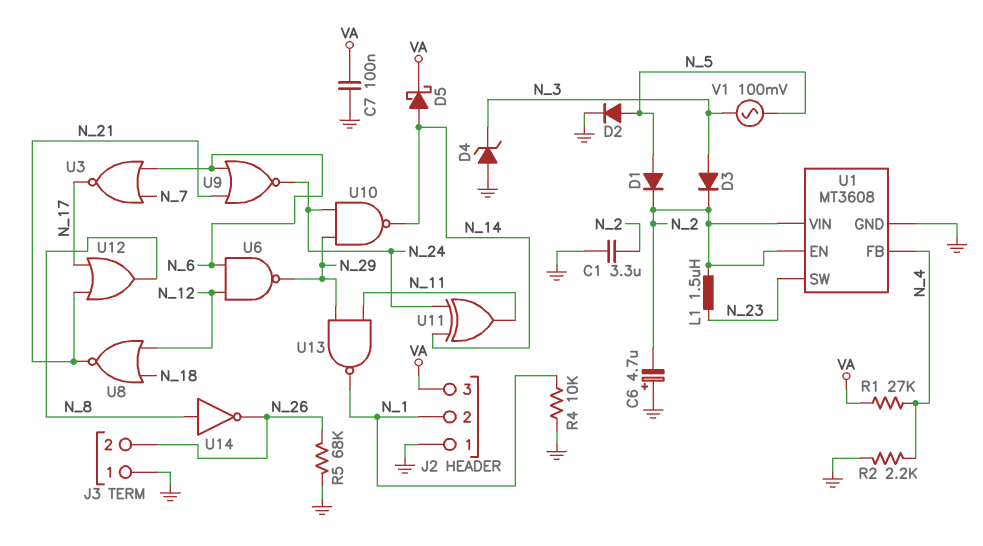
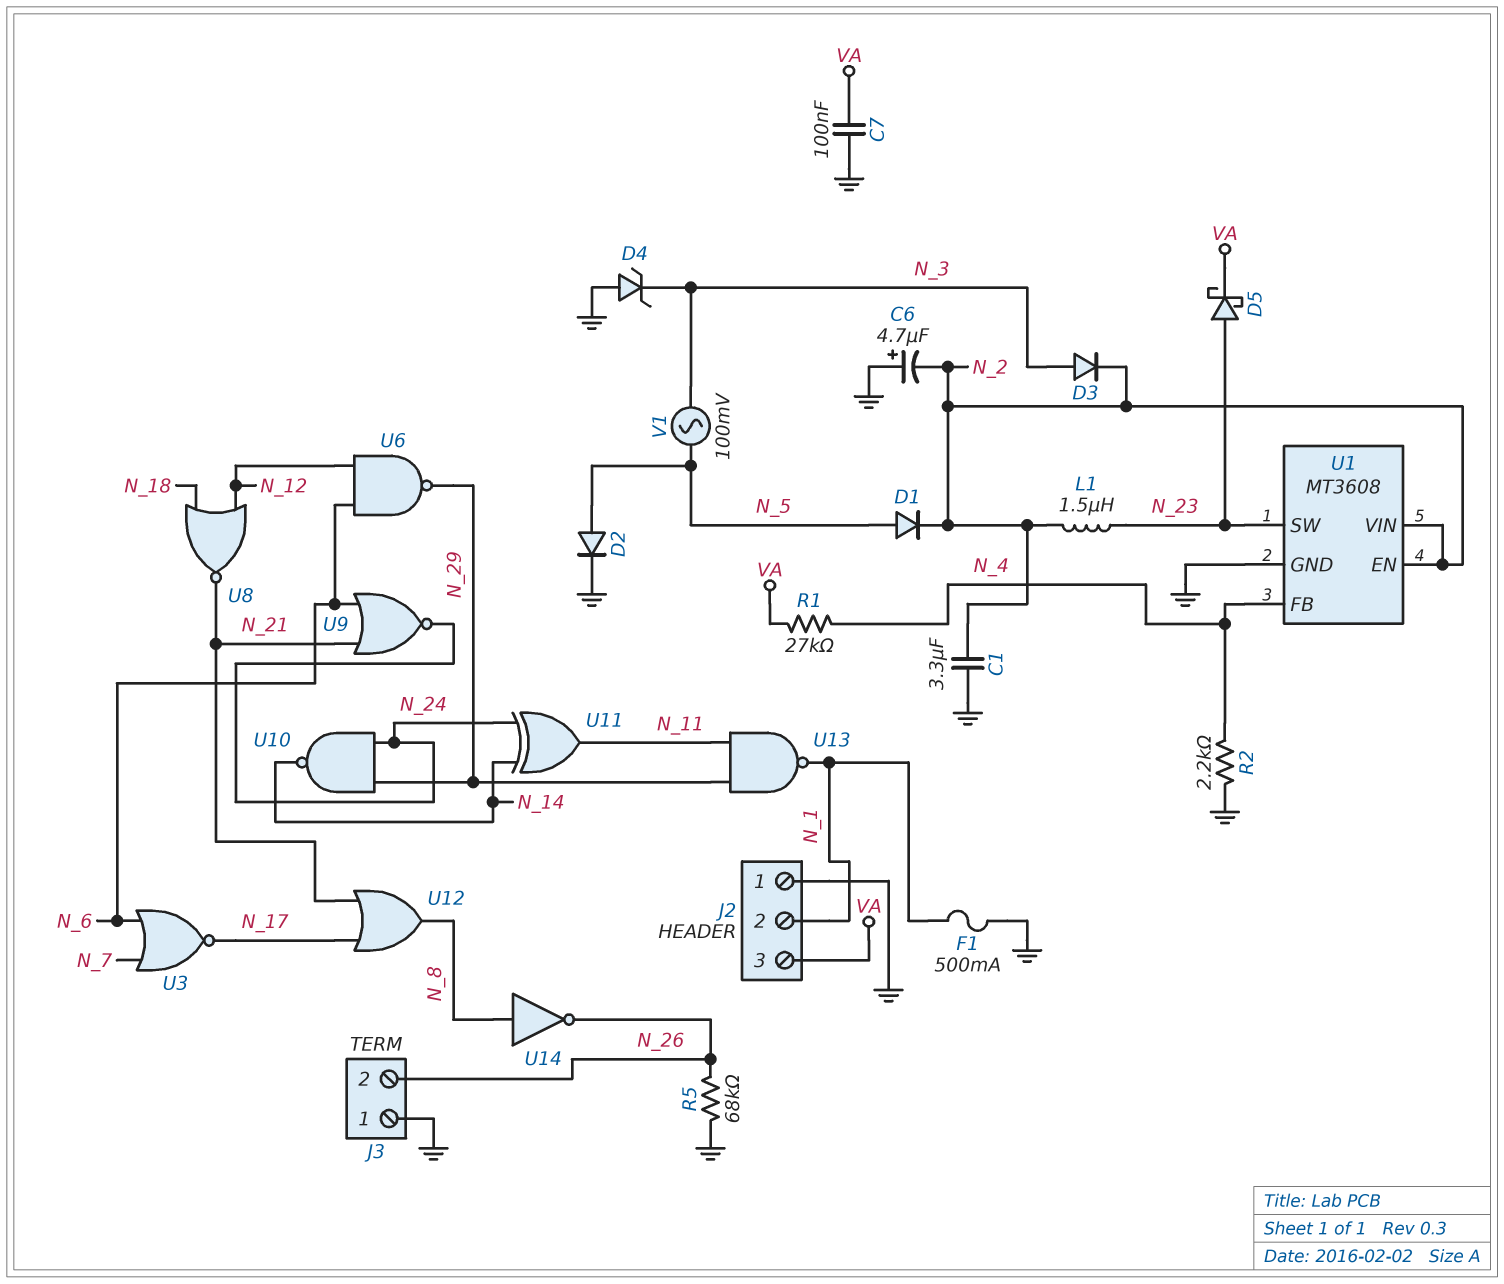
D5: schottky (A N_14, K VA) -> schottky (A N_23, K VA)
F1: none -> 500mA (GND, N_1)
R4: 10k (GND, N_1) -> none

